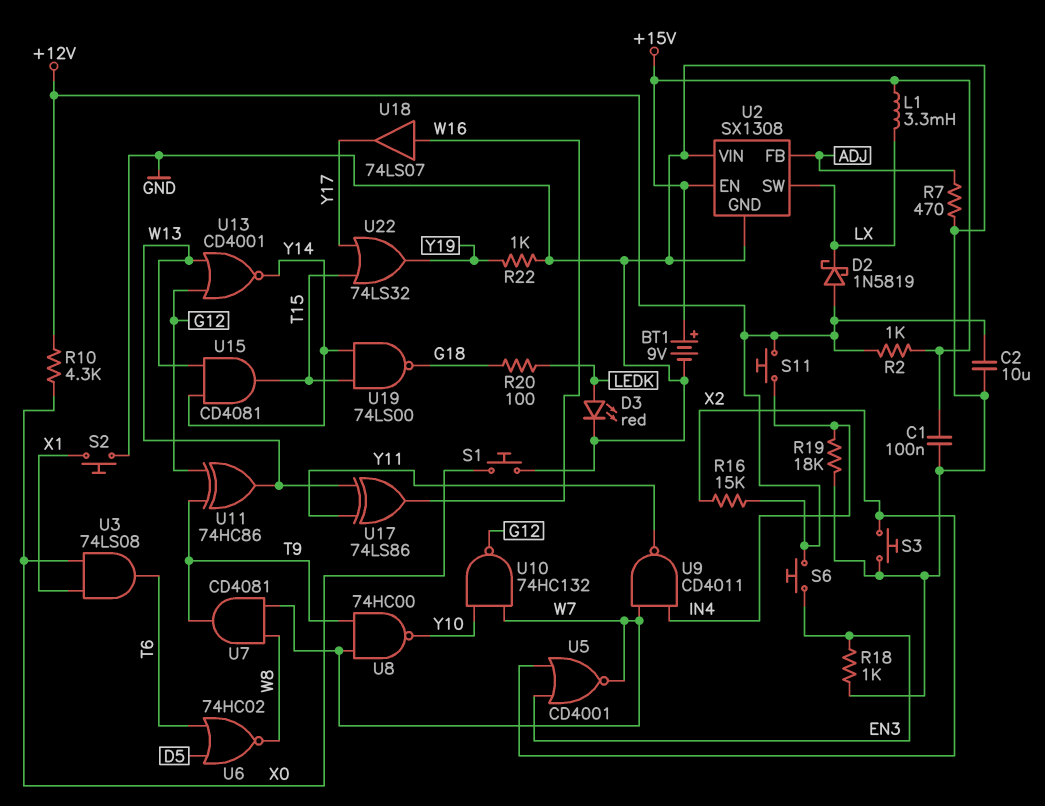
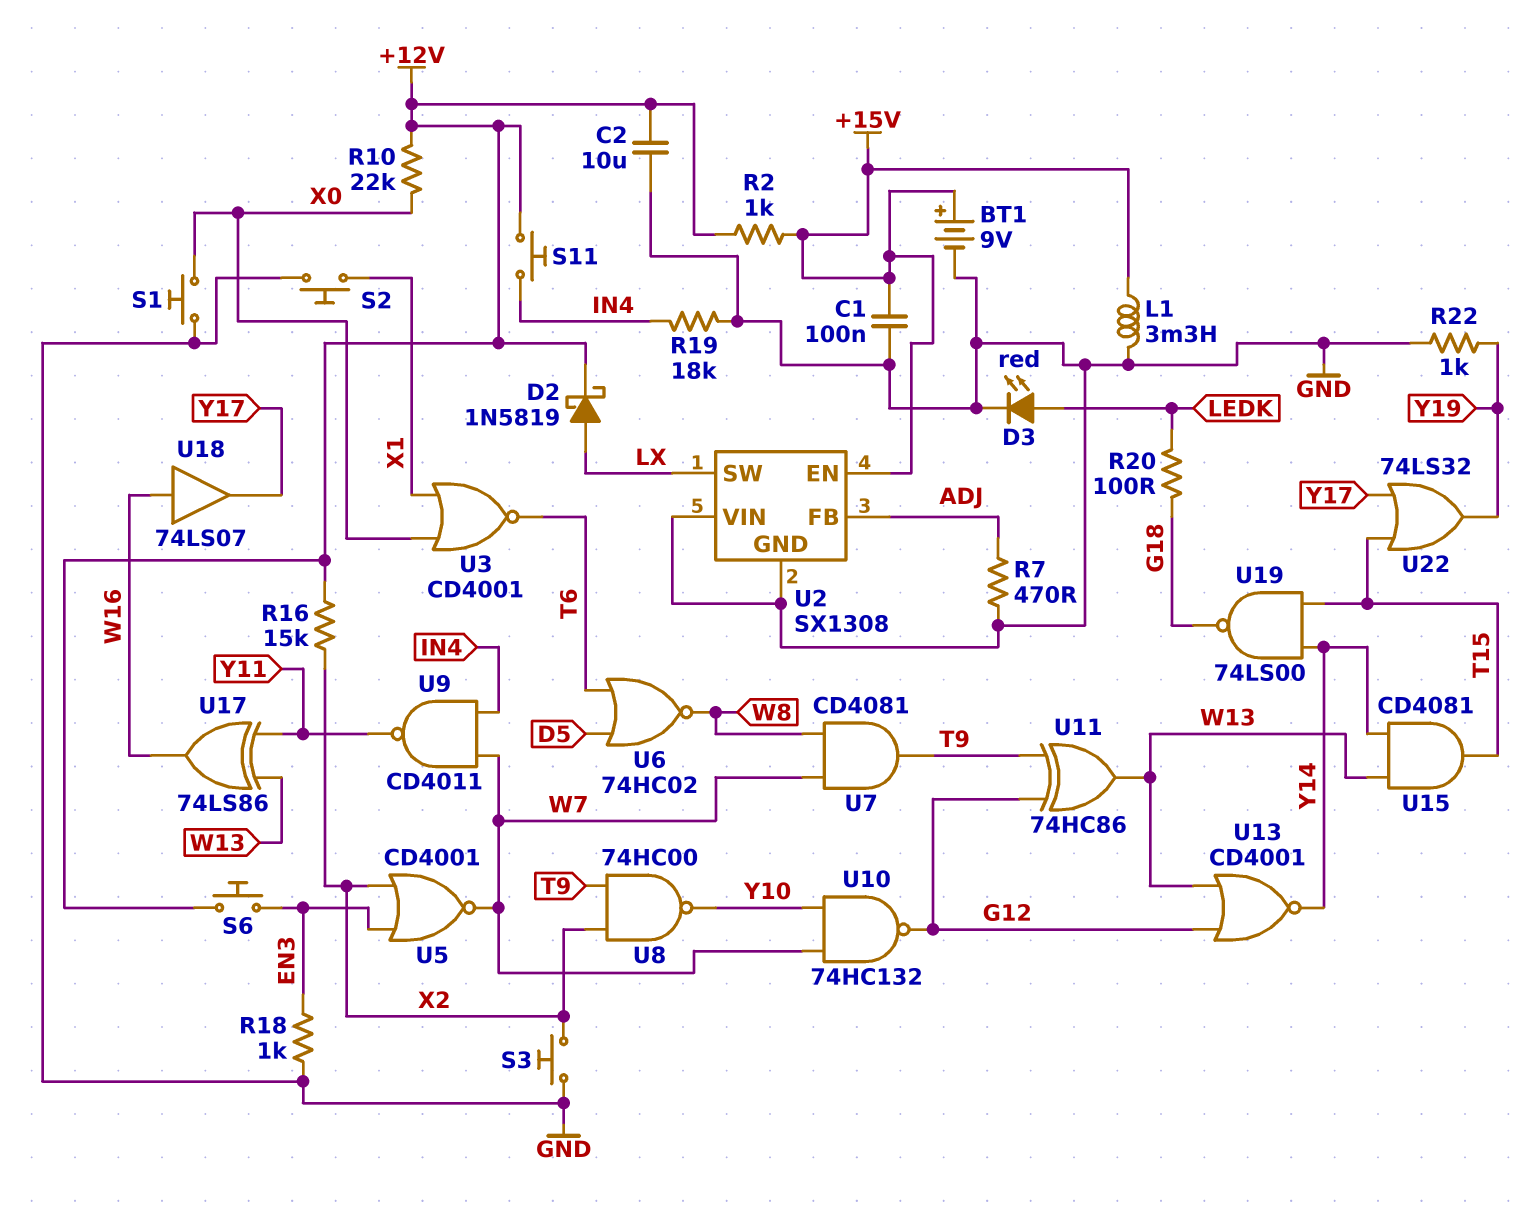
D2: schottky 1N5819 (A +12V, K LX) -> schottky 1N5819 (A LX, K +12V)
L1: 3.3mH (+15V, LX) -> 3.3mH (+15V, GND)
R10: 4.3k (+12V, X0) -> 22k (+12V, X0)
U3: AND 74LS08 (in X0, in X1, out T6) -> NOR CD4001 (in X0, in X1, out T6)
U8: NAND 74HC00 (in T9, in W7, out Y10) -> NAND 74HC00 (in T9, in X2, out Y10)

